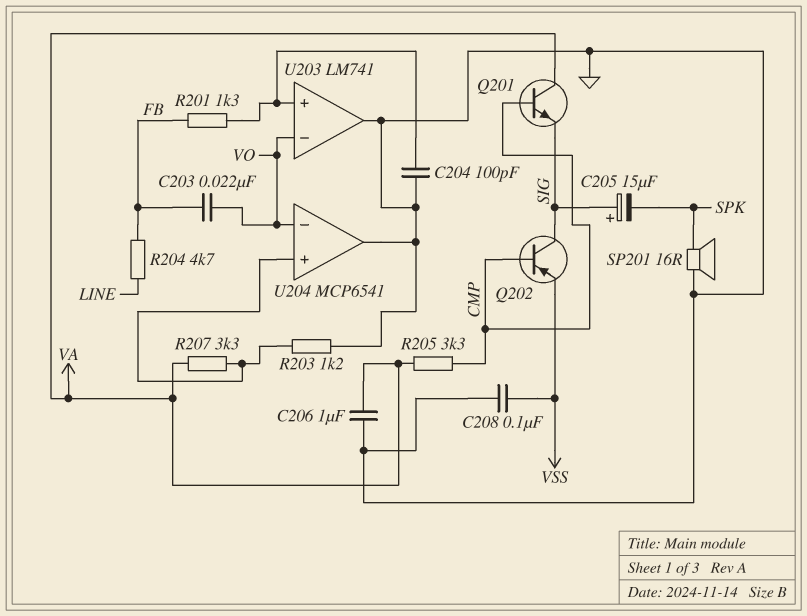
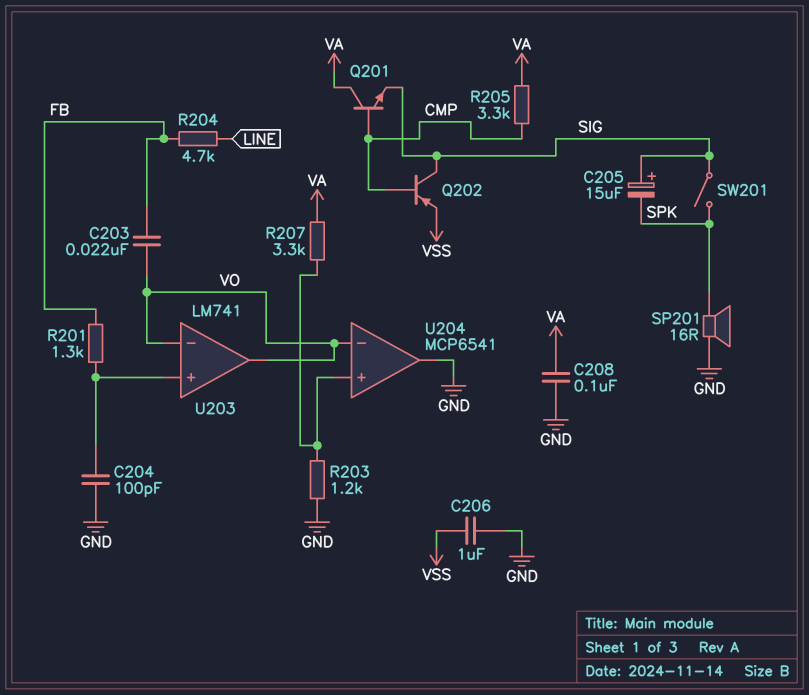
C206: 1uF (GND, VA) -> 1uF (GND, VSS)
C208: 100nF (GND, VSS) -> 100nF (GND, VA)
SW201: none -> switch (SIG, SPK)
U203 pin out: GND -> VO

